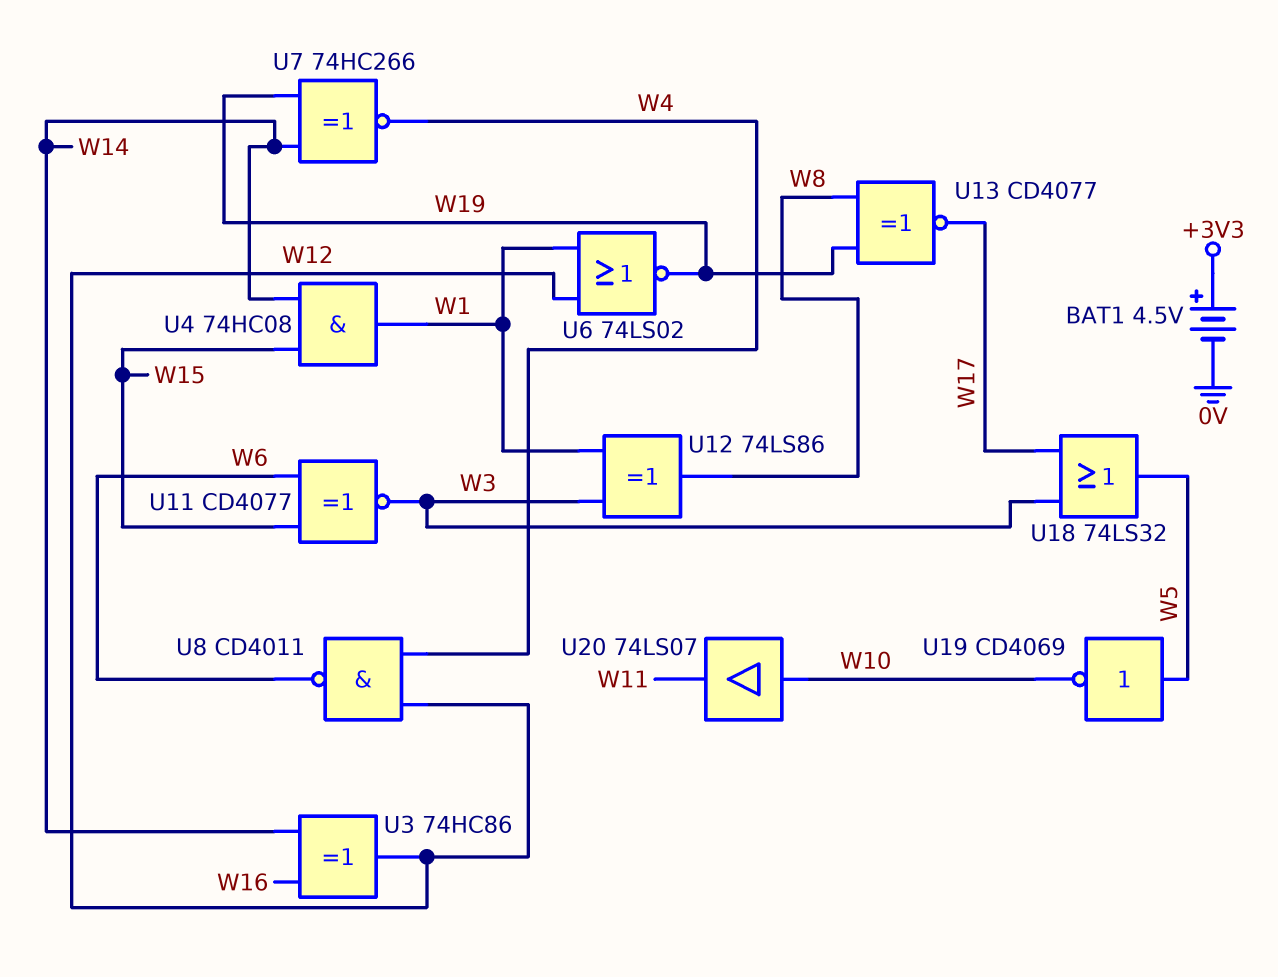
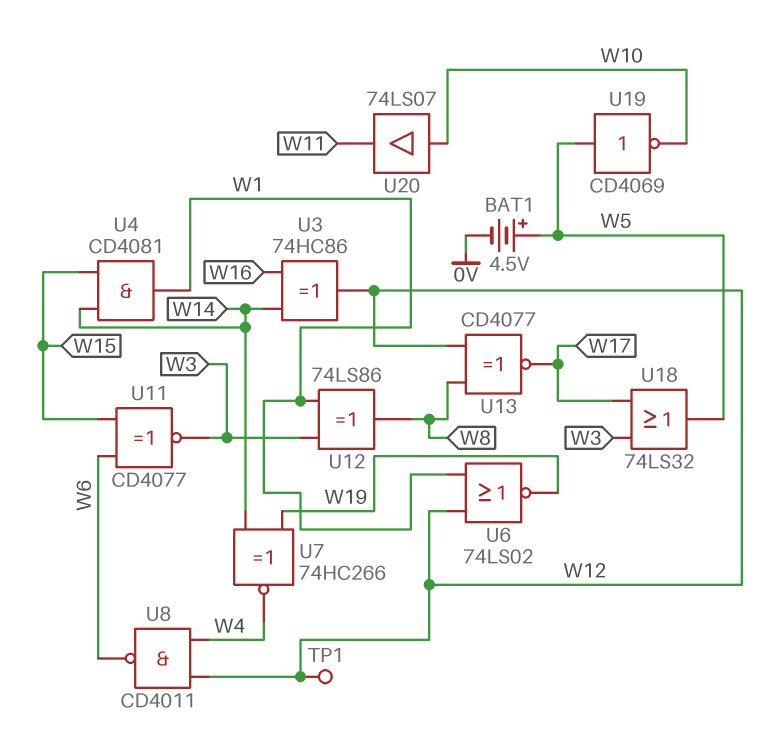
BAT1: 4.5V (plus +3V3, minus 0V) -> 4.5V (plus W5, minus 0V)
TP1: none -> test point (W12)
U4: AND 74HC08 (in W14, in W15, out W1) -> AND CD4081 (in W14, in W15, out W1)
U13: XNOR CD4077 (in W8, in W19, out W17) -> XNOR CD4077 (in W8, in W12, out W17)

